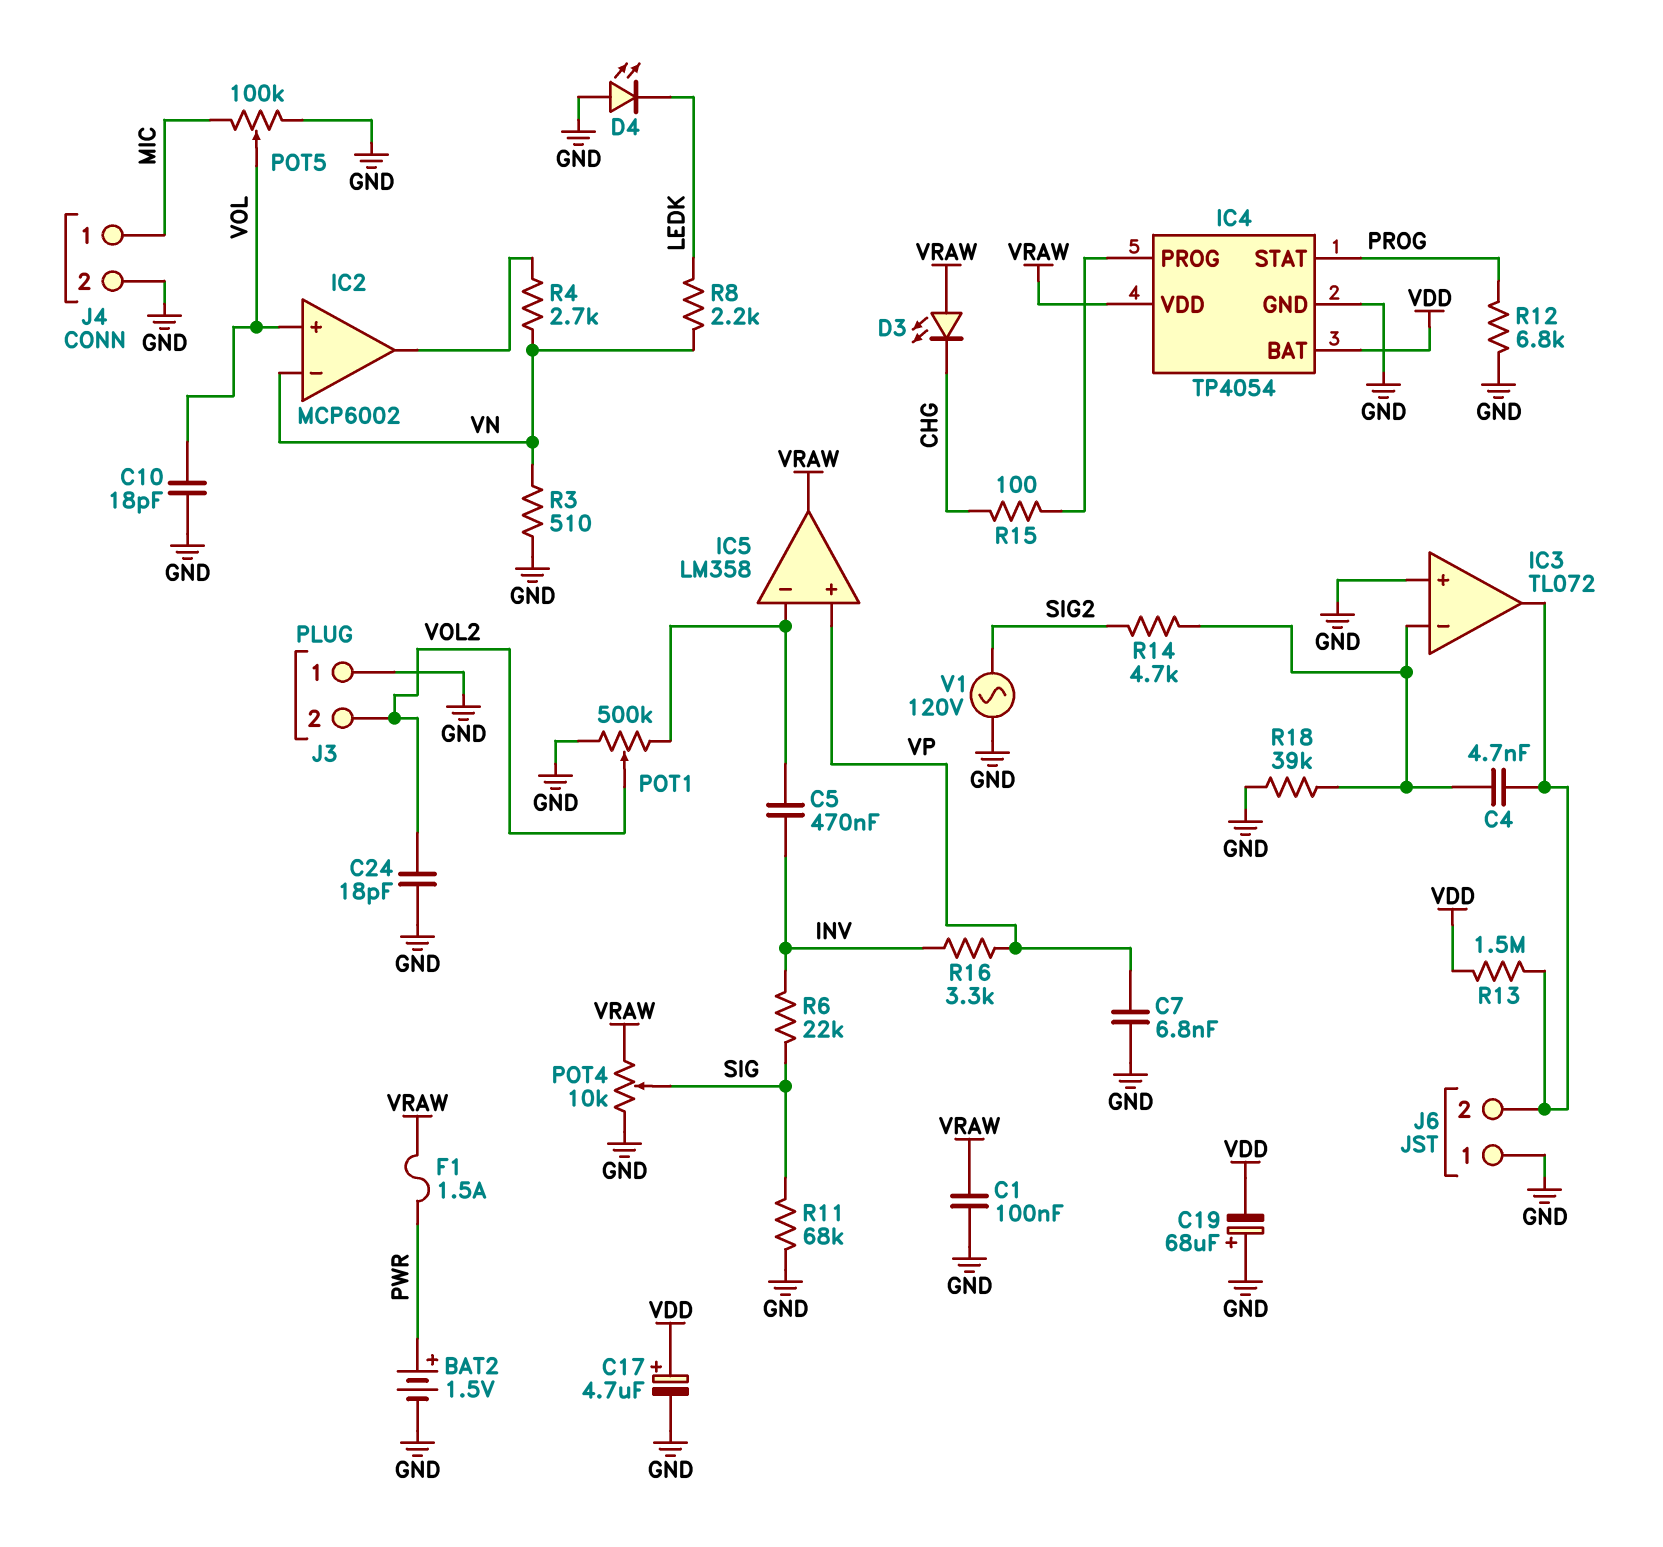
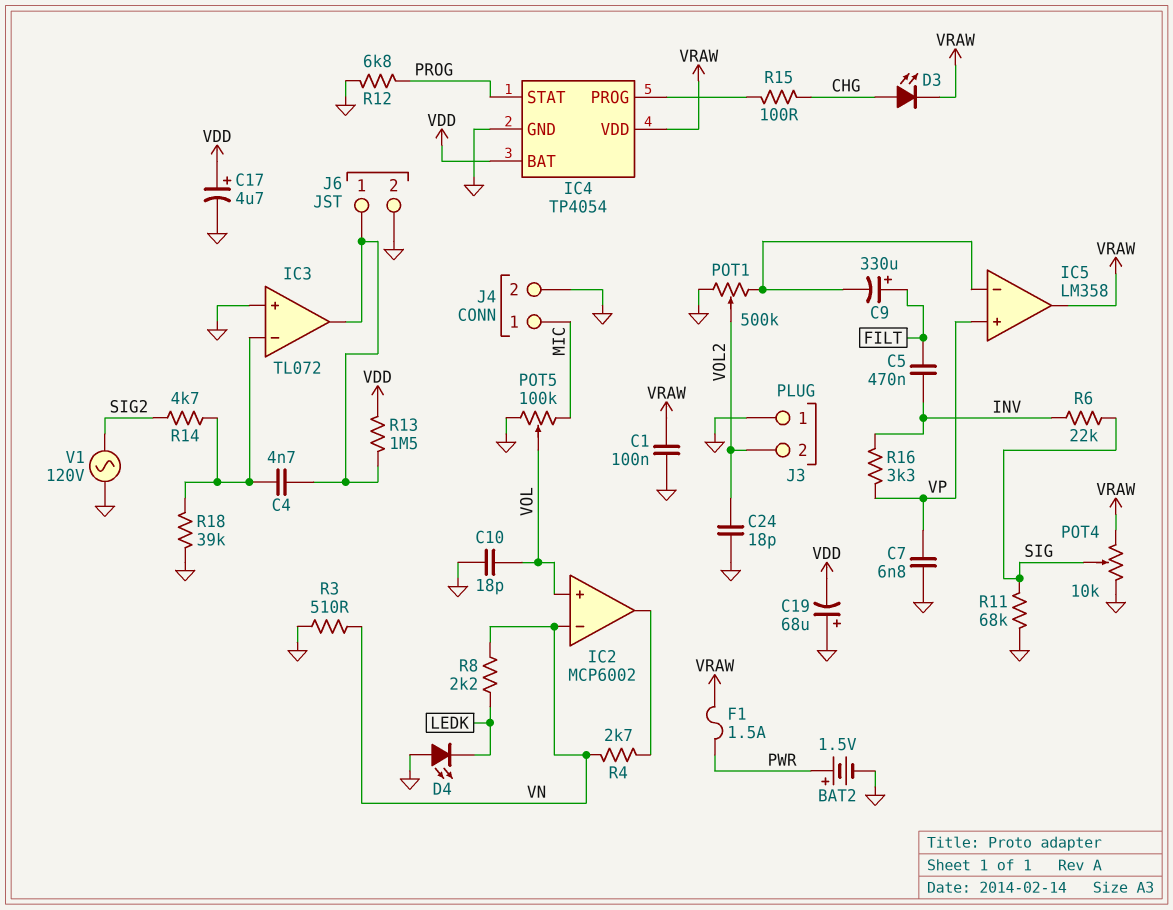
C5: 470nF (IC5/in-, INV) -> 470nF (FILT, INV)
C9: none -> 330uF (plus FILT, minus IC5/in-)
D3: LED (A VRAW, K CHG) -> LED (A CHG, K VRAW)
J6 pin 1: GND -> IC3/out
J6 pin 2: IC3/out -> GND

